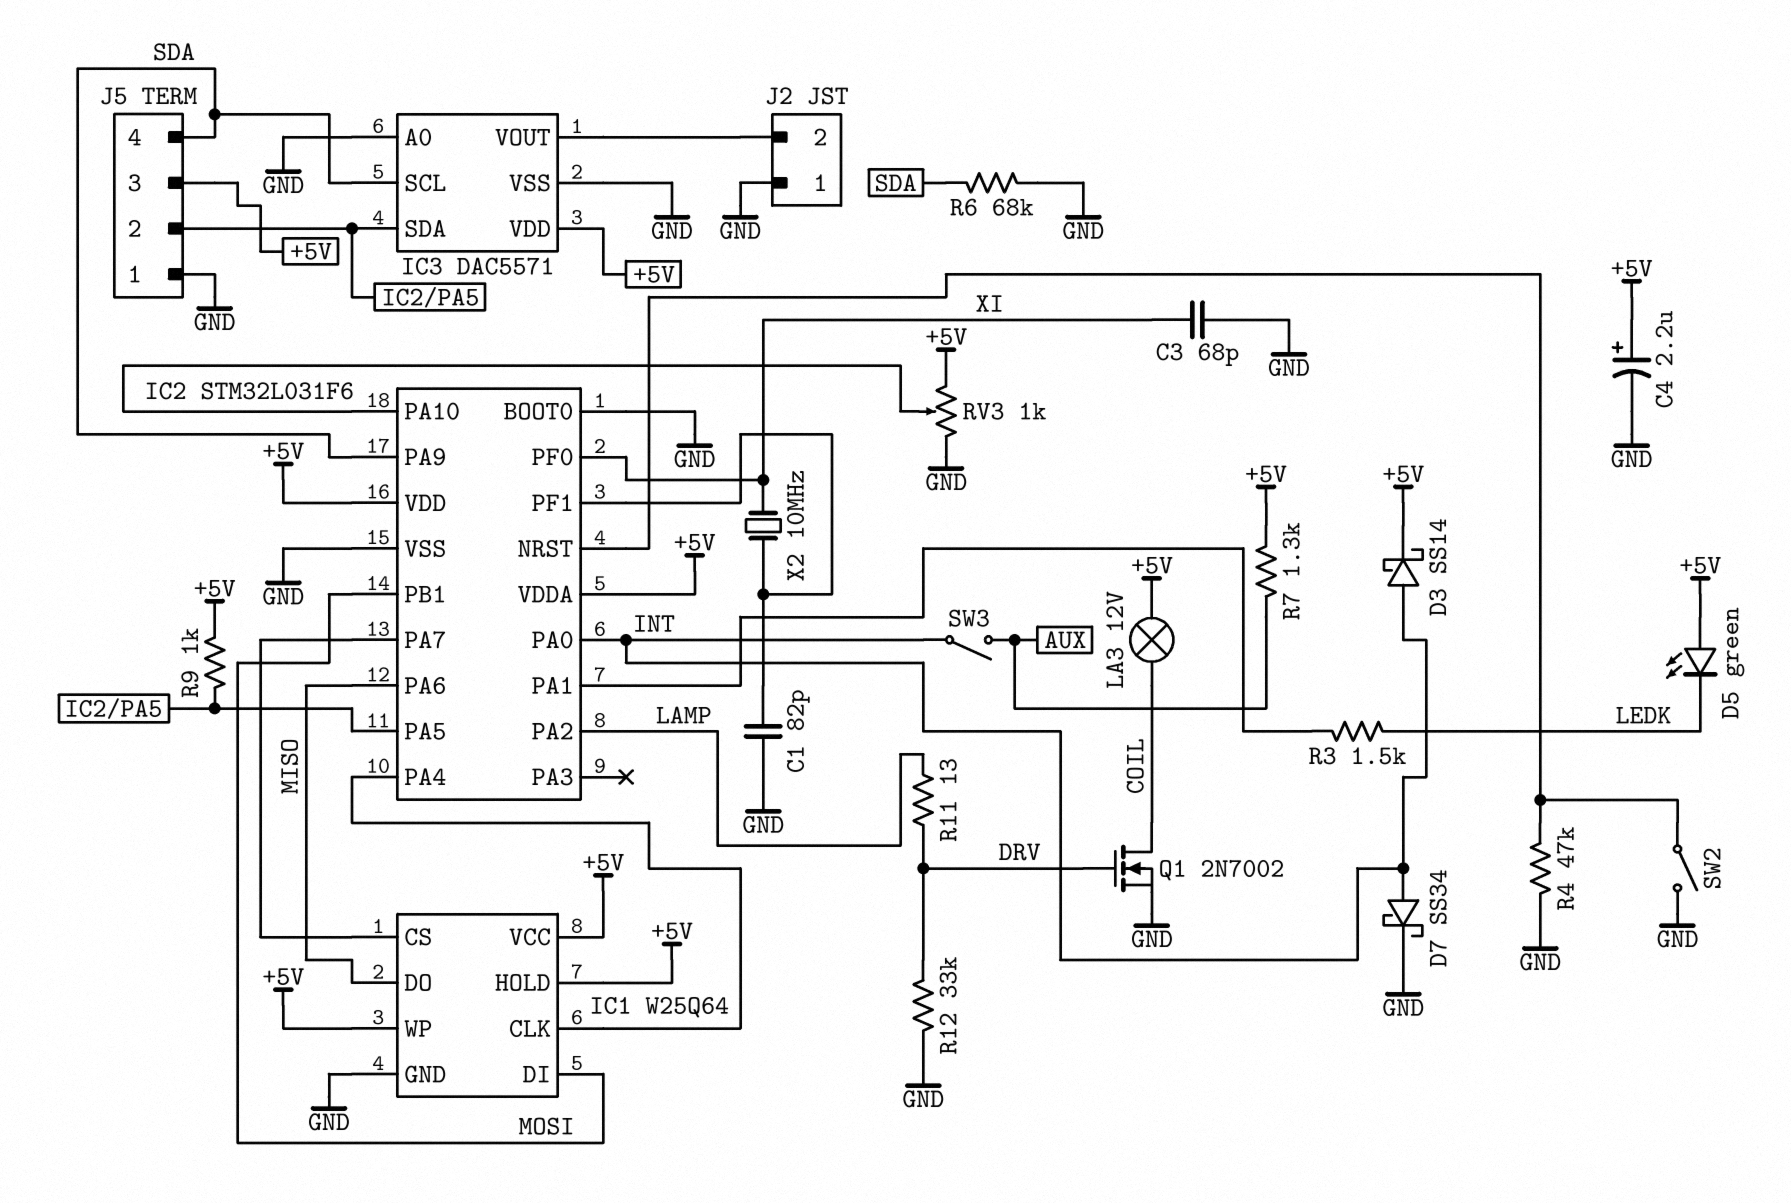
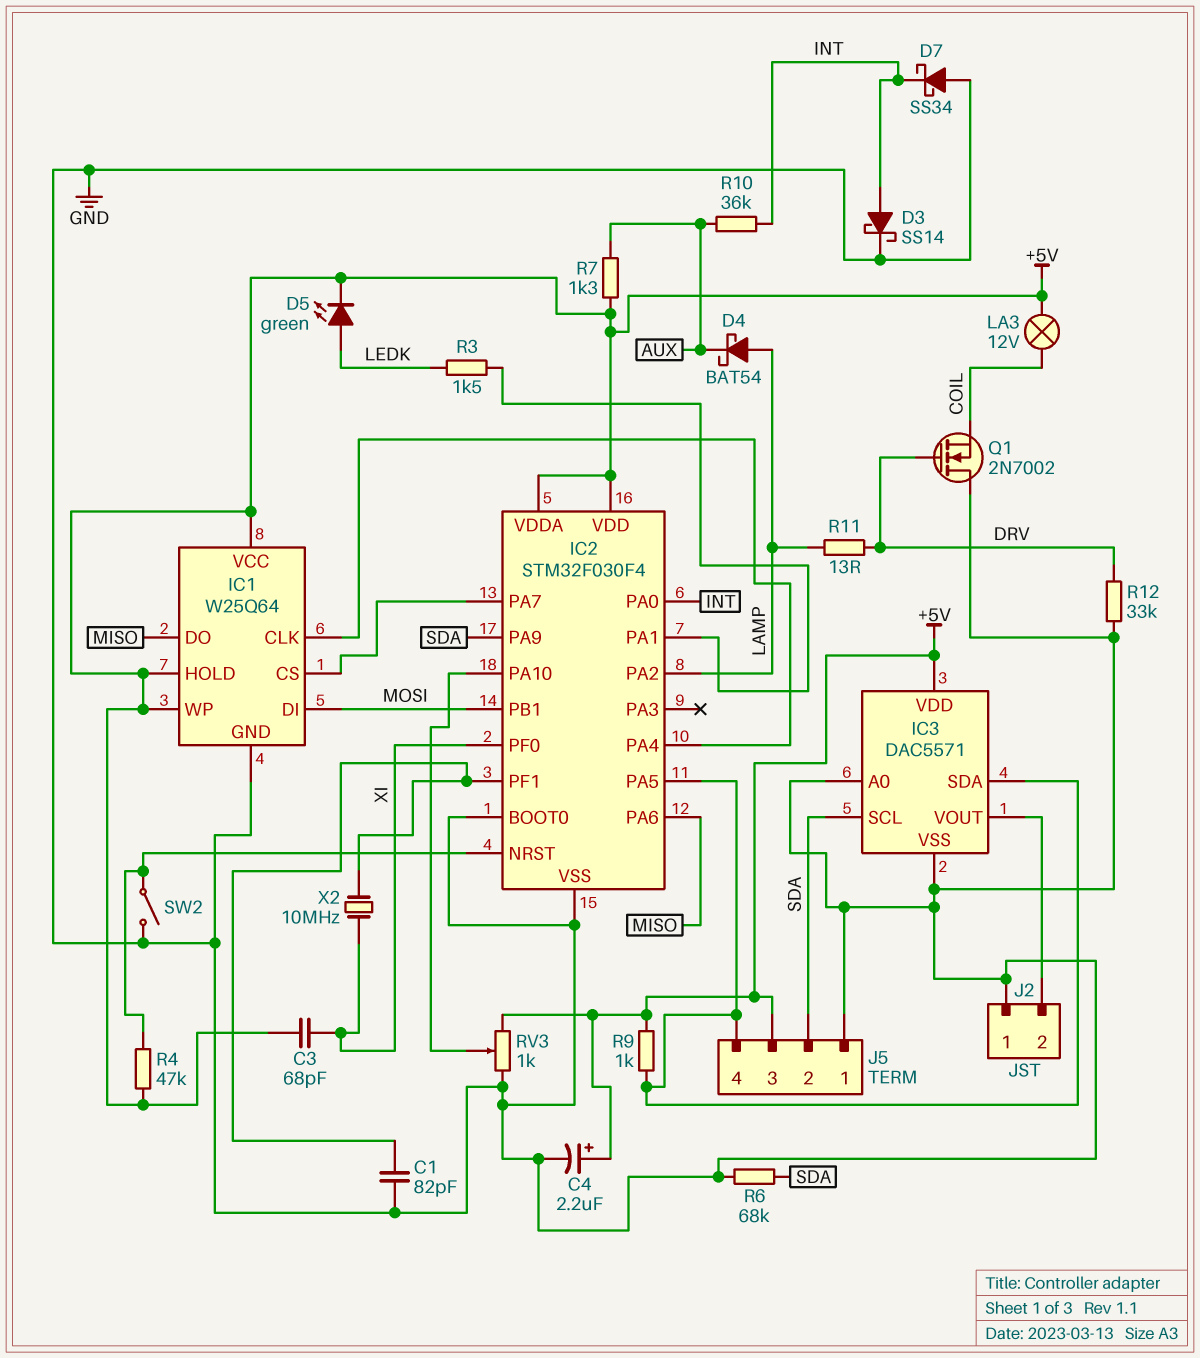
C3: 68pF (GND, XI) -> 68pF (+5V, XI)
D3: schottky SS14 (A INT, K +5V) -> schottky SS14 (A INT, K GND)
D4: none -> schottky BAT54 (A LAMP, K AUX)
D5: LED green (A +5V, K LEDK) -> LED green (A LEDK, K +5V)
D7: schottky SS34 (A INT, K GND) -> schottky SS34 (A GND, K INT)
IC2: STM32L031F6 -> STM32F030F4
J5 pin 2: IC2/PA5 -> SDA
J5 pin 4: SDA -> IC2/PA5
Q1: NMOS 2N7002 (G DRV, D COIL, S GND) -> NMOS 2N7002 (G DRV, D GND, S COIL)
R4: 47k (GND, IC2/NRST) -> 47k (+5V, IC2/NRST)
R10: none -> 36k (AUX, INT)
SW3: switch (AUX, INT) -> none

